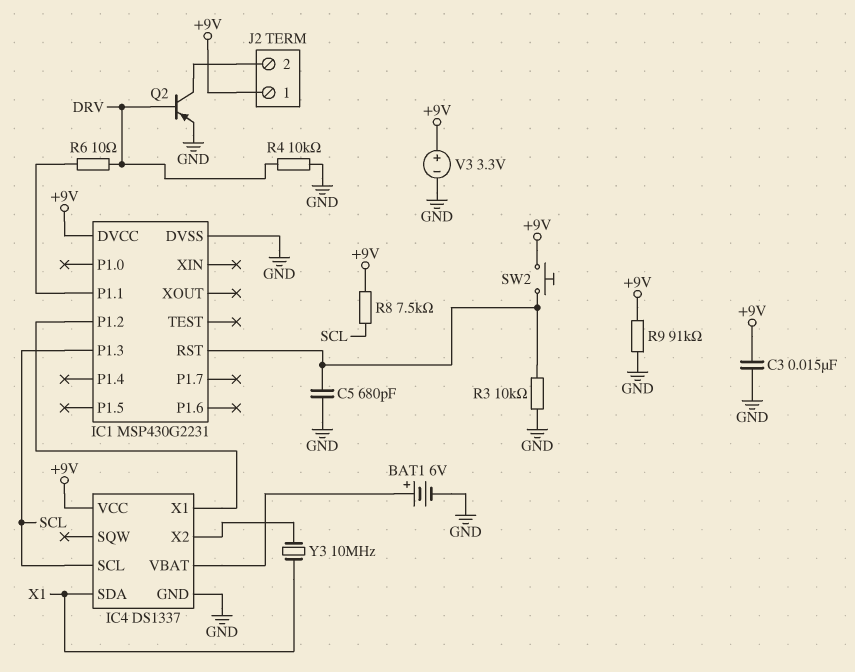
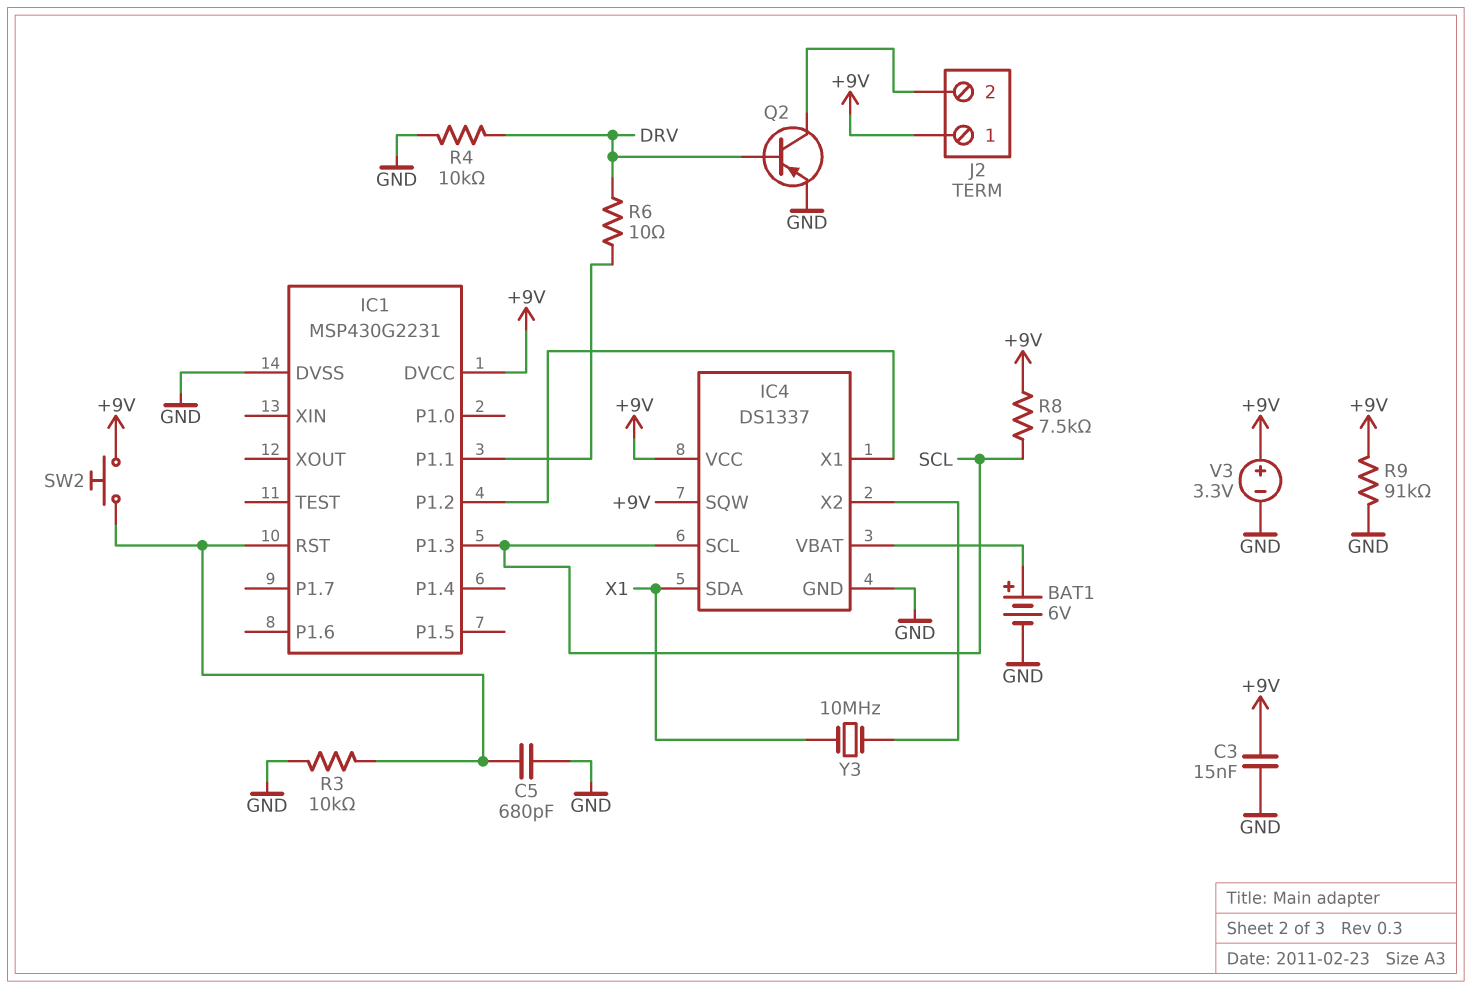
IC4 pin SQW: none -> +9V

